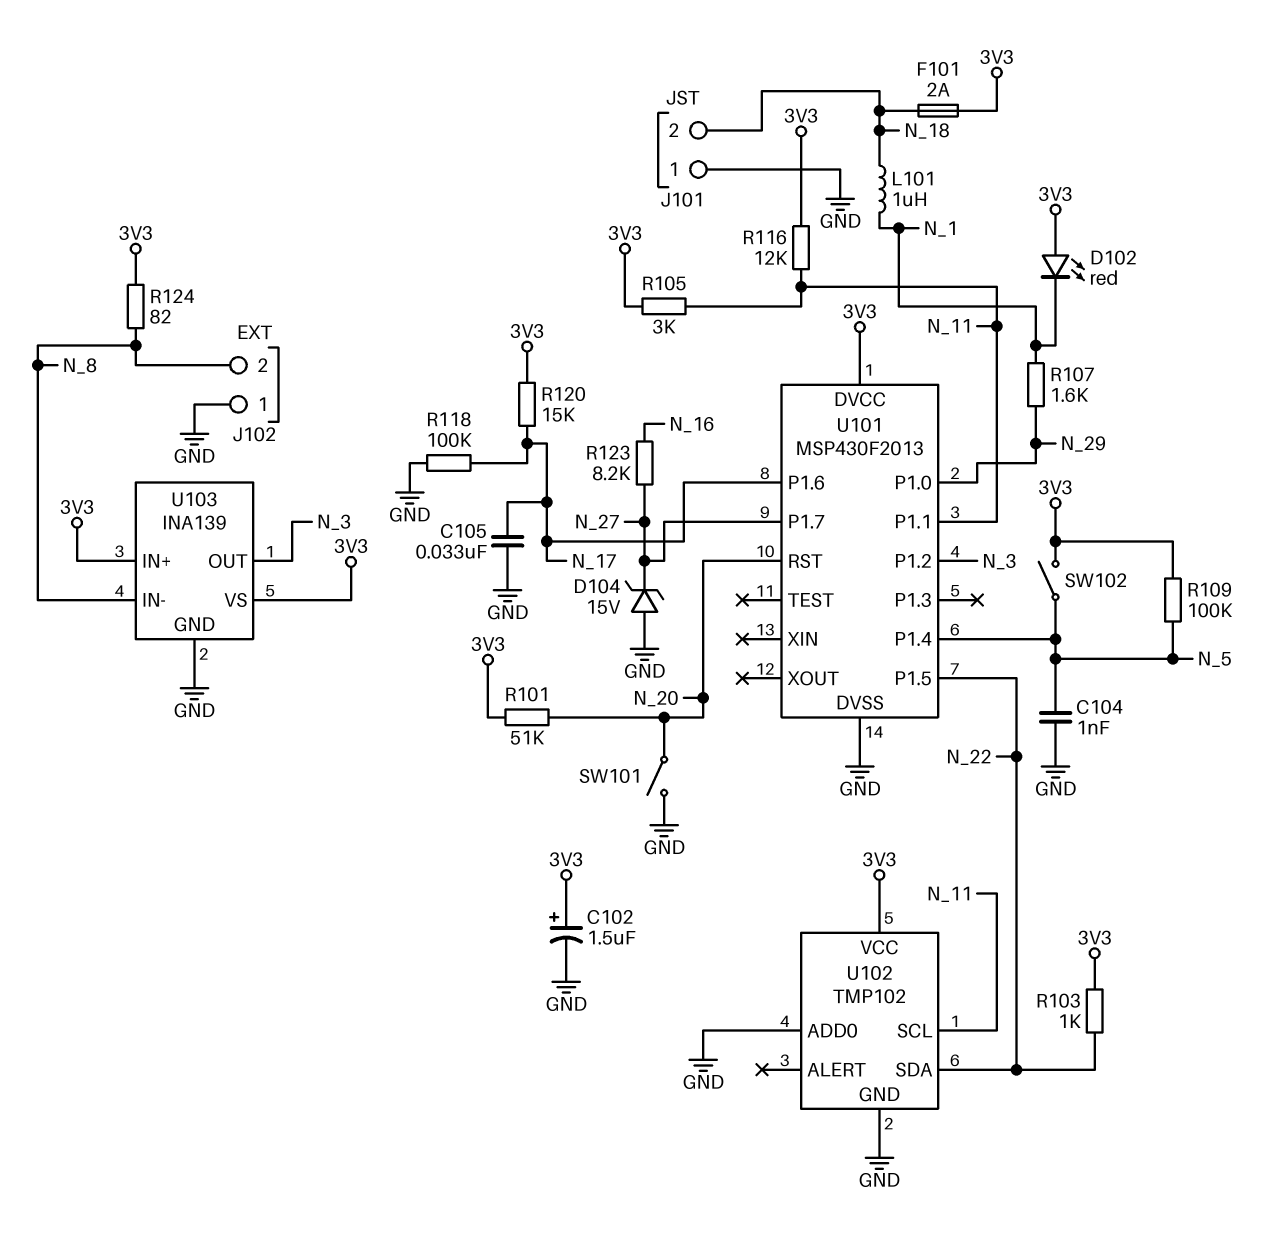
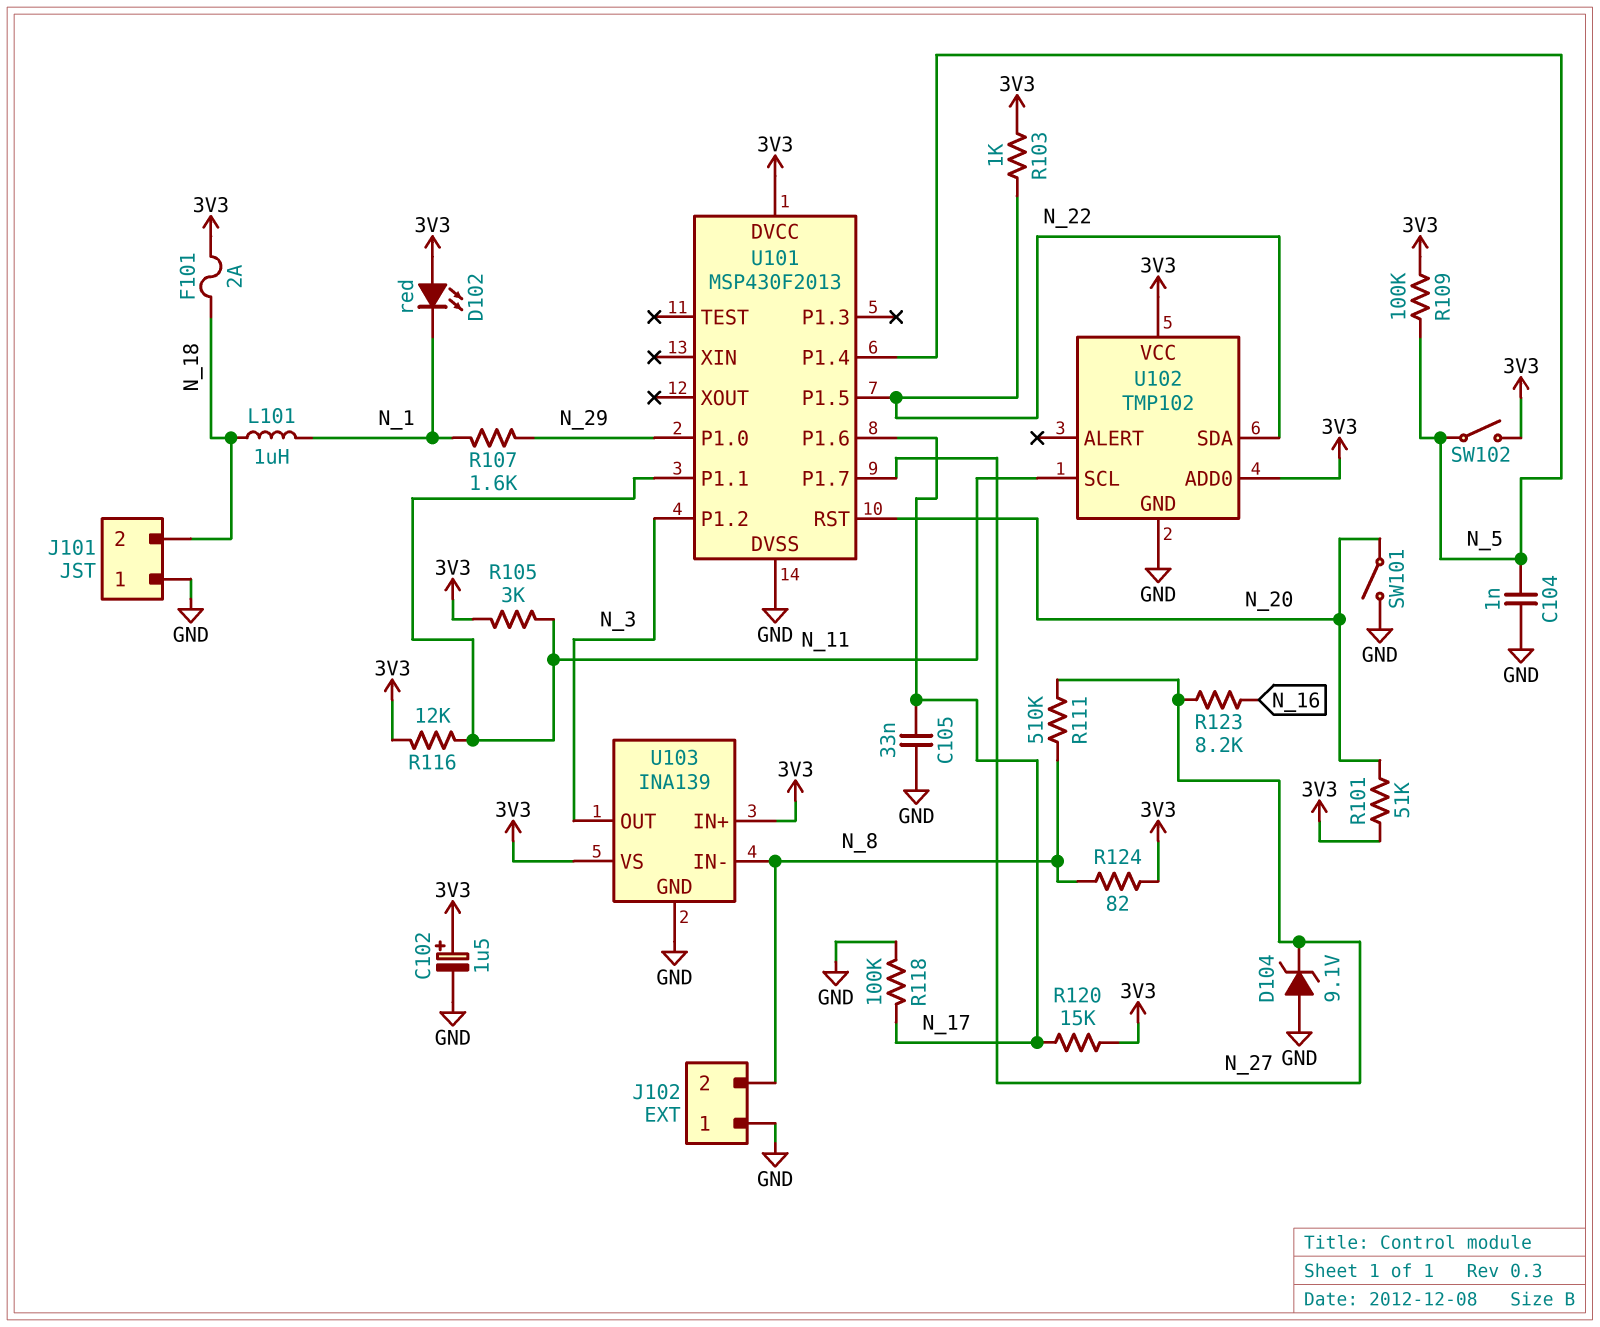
D104: zener 15V (A GND, K N_27) -> zener 9.1V (A GND, K N_27)
R111: none -> 510k (N_8, N_27)
U102 pin ADD0: GND -> 3V3

